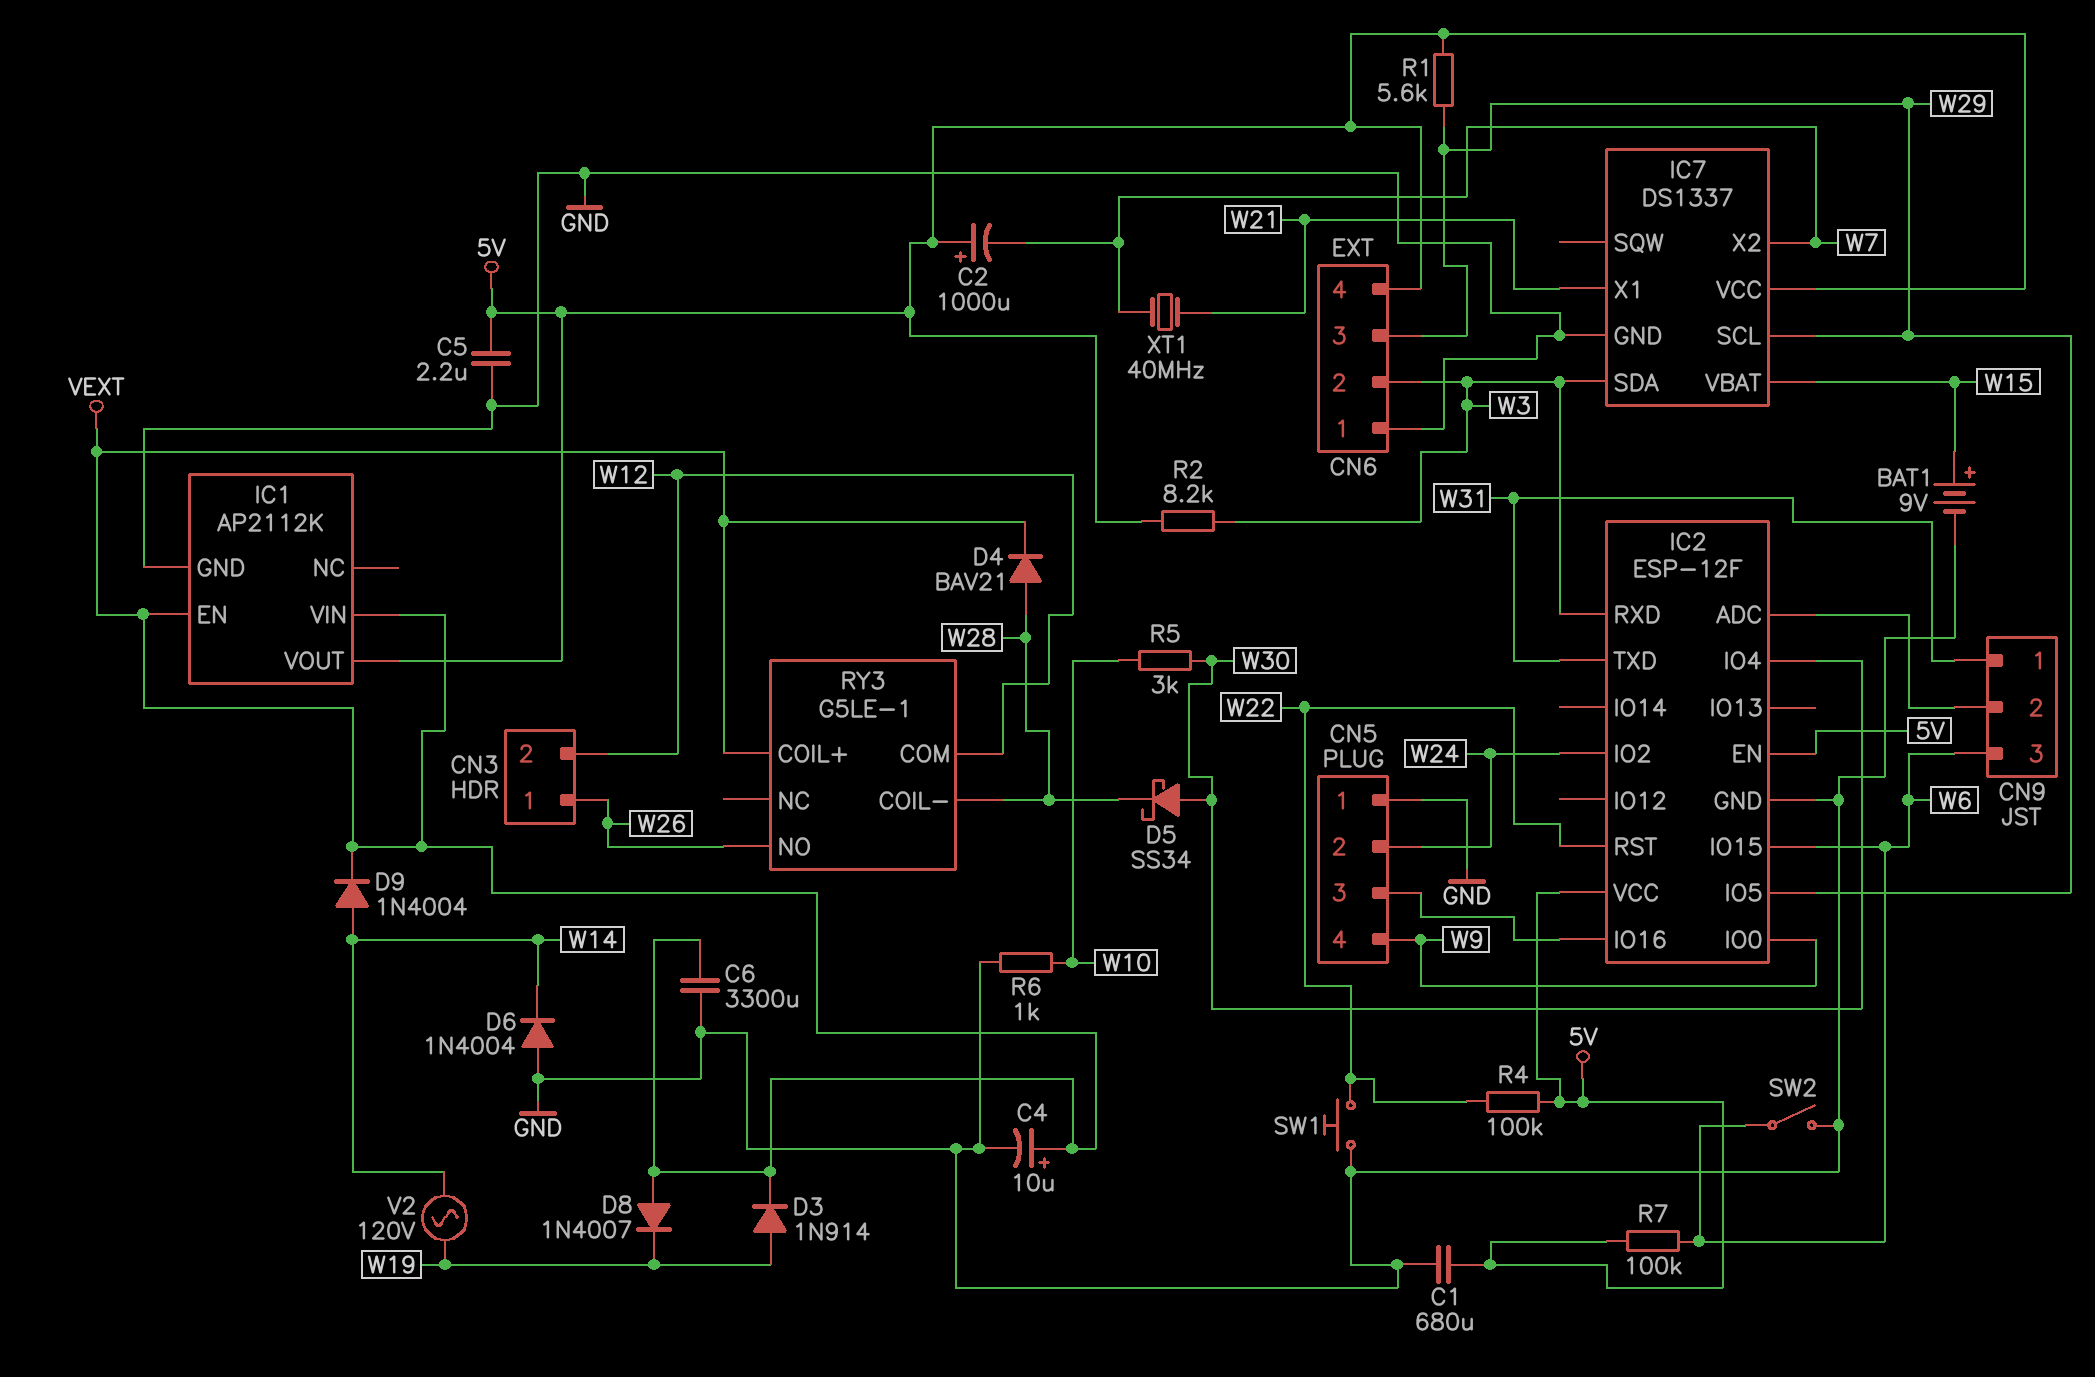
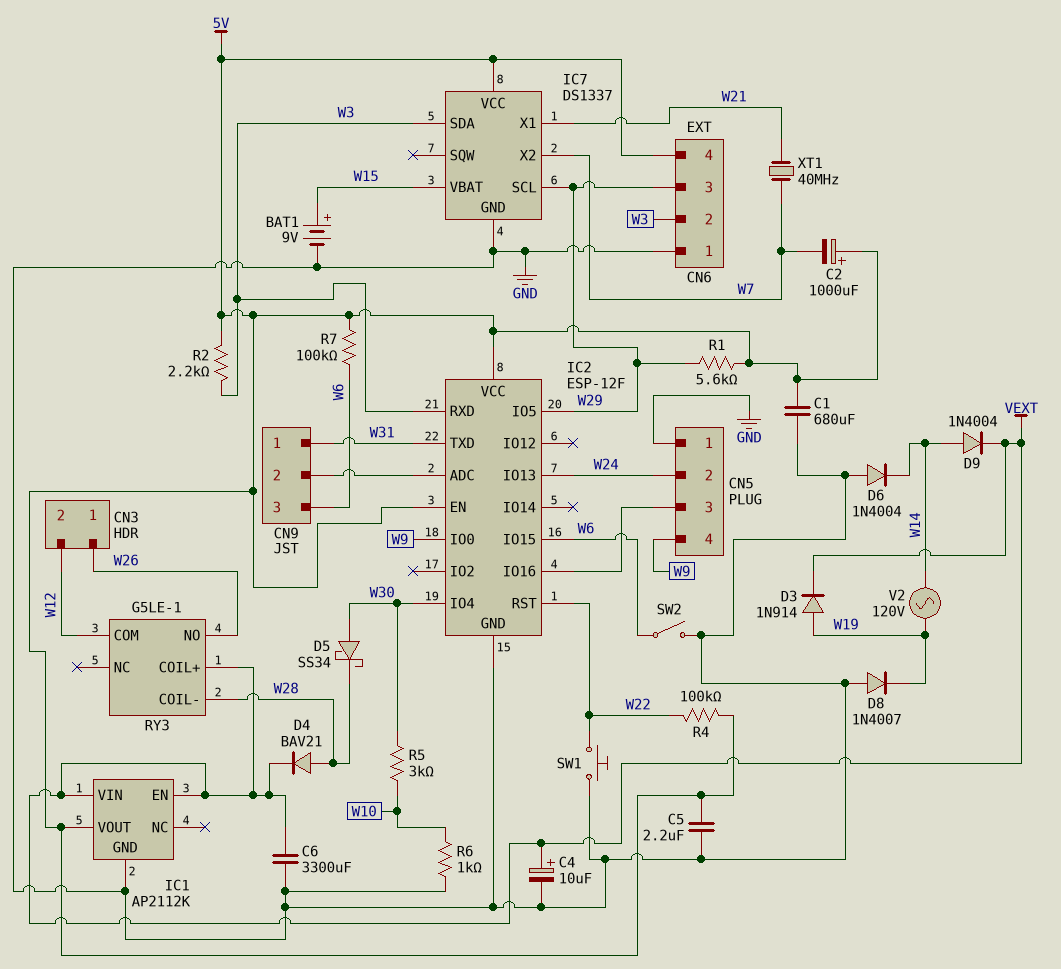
D8: diode 1N4007 (A VEXT, K W19) -> diode 1N4007 (A GND, K W19)
IC2 pin IO2: W24 -> none
IC2 pin IO13: none -> W24
R2: 8.2k (5V, W3) -> 2.2k (5V, W3)

